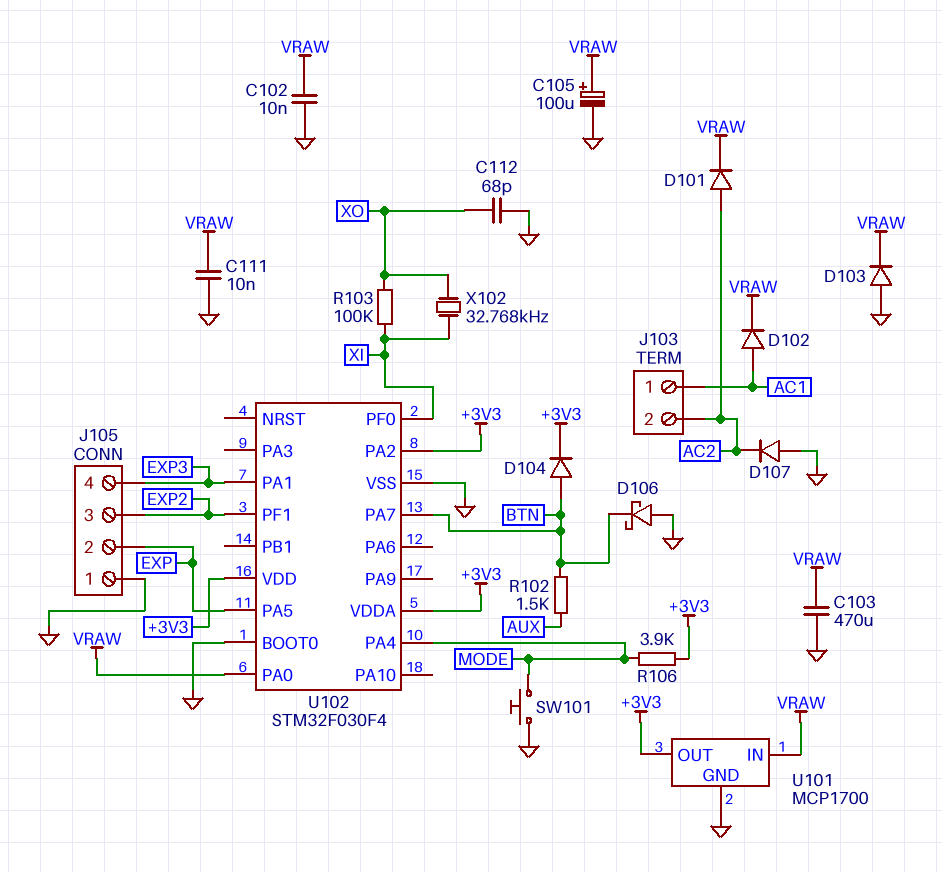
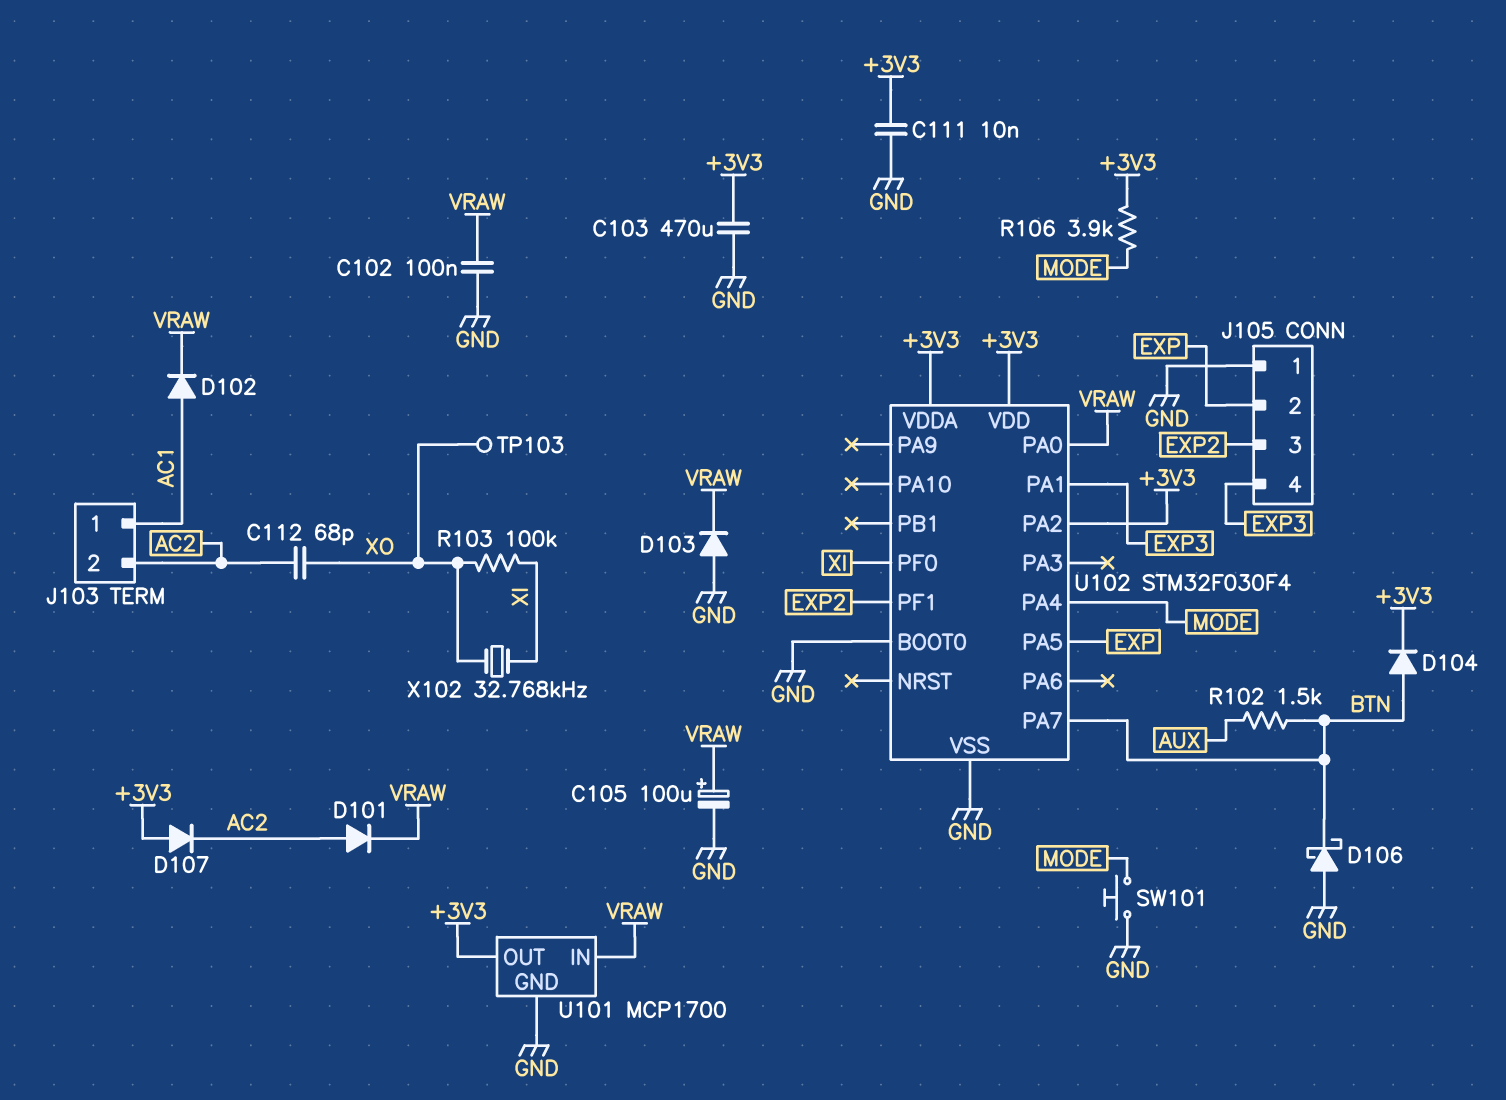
C102: 10nF (GND, VRAW) -> 100nF (GND, VRAW)
C103: 470uF (GND, VRAW) -> 470uF (+3V3, GND)
C111: 10nF (GND, VRAW) -> 10nF (+3V3, GND)
C112: 68pF (GND, XO) -> 68pF (AC2, XO)
D107: diode (A GND, K AC2) -> diode (A +3V3, K AC2)
TP103: none -> test point (XO)

